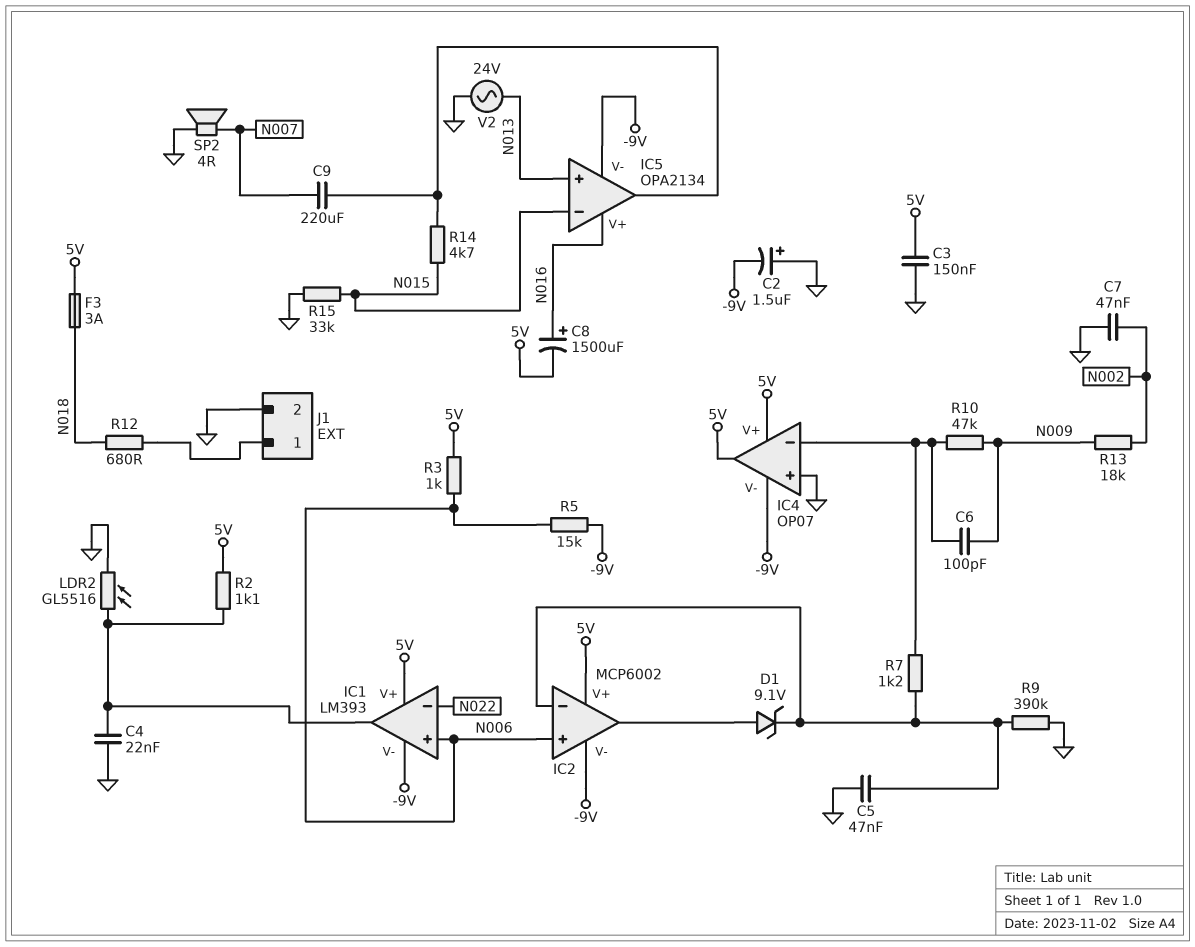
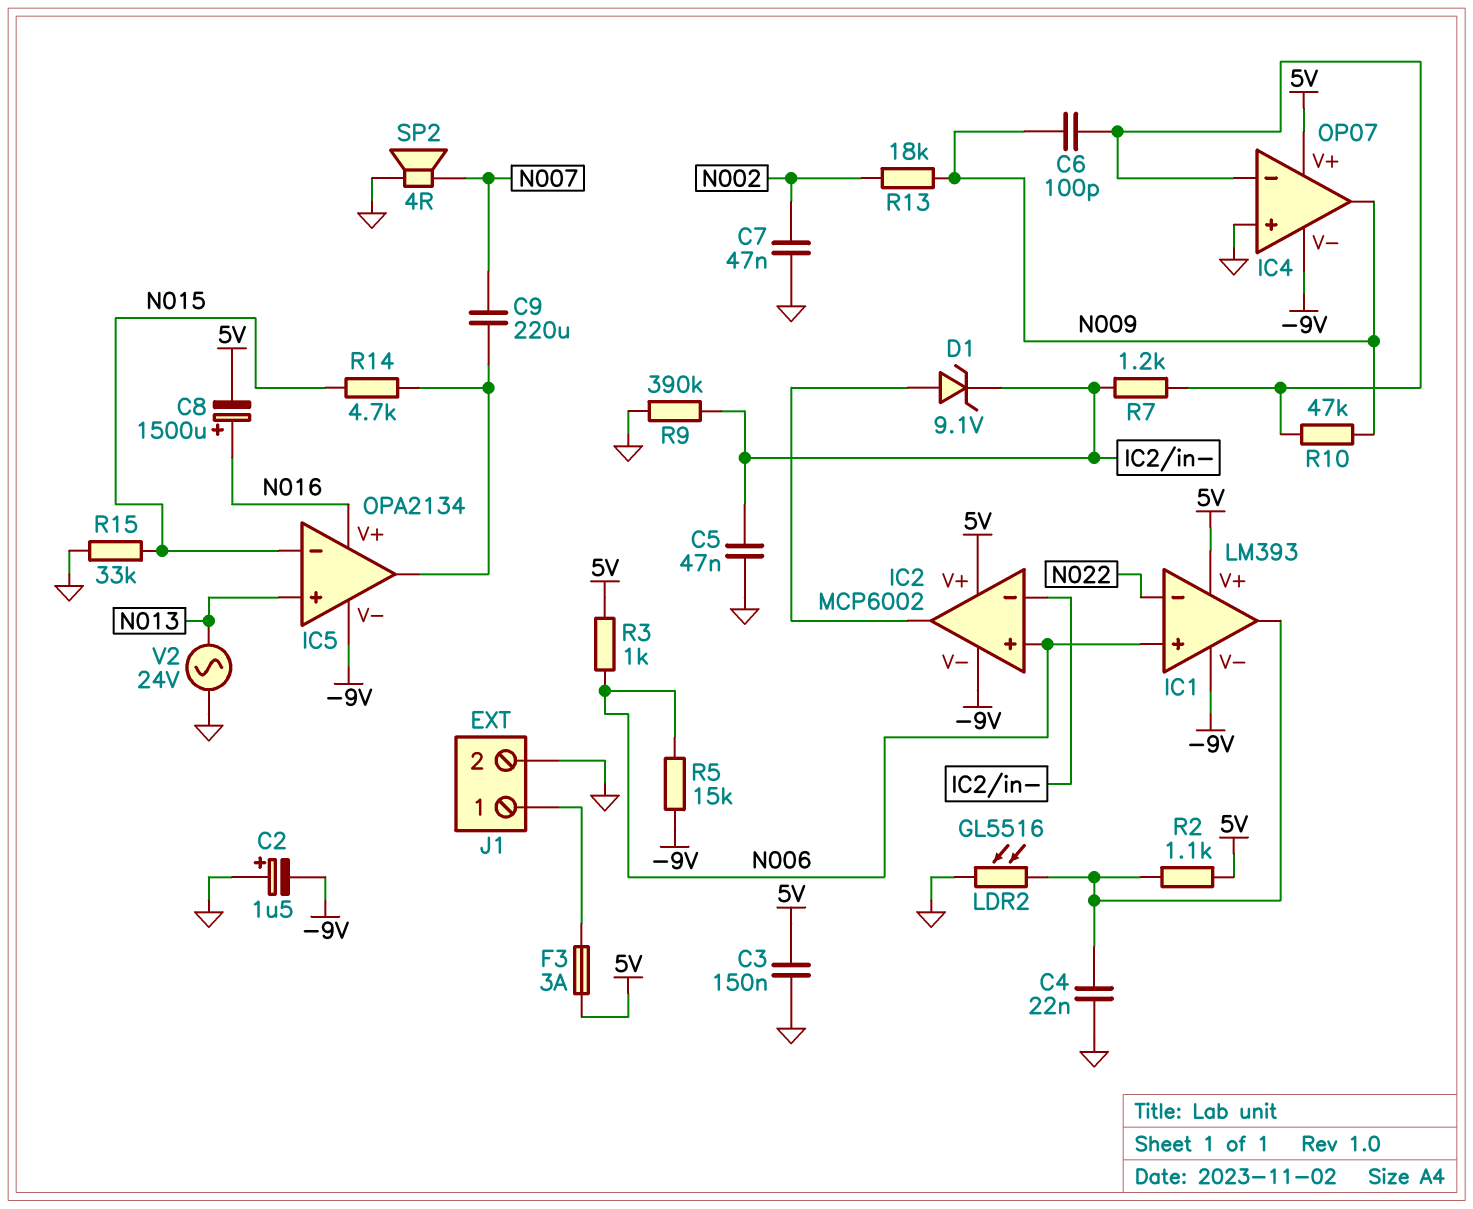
F3: 3A (5V, N018) -> 3A (5V, J1/1)
IC4 pin out: 5V -> N009
R12: 680 (J1/1, N018) -> none

